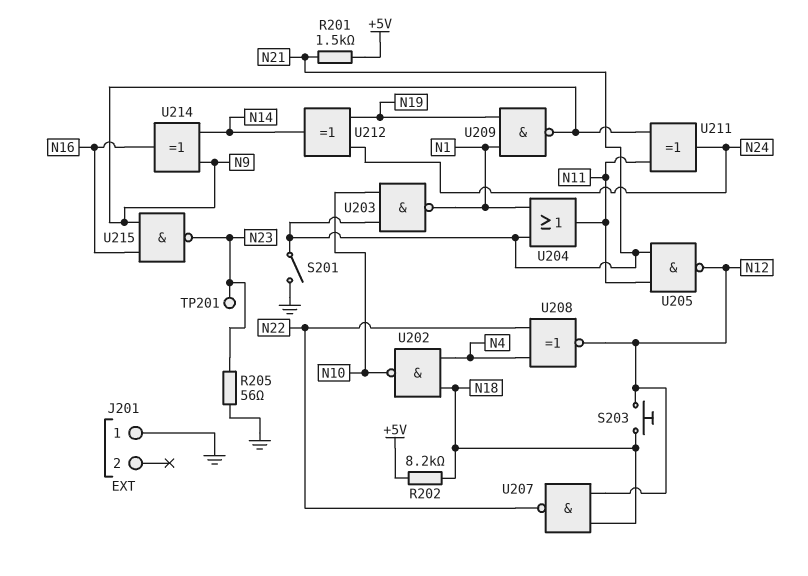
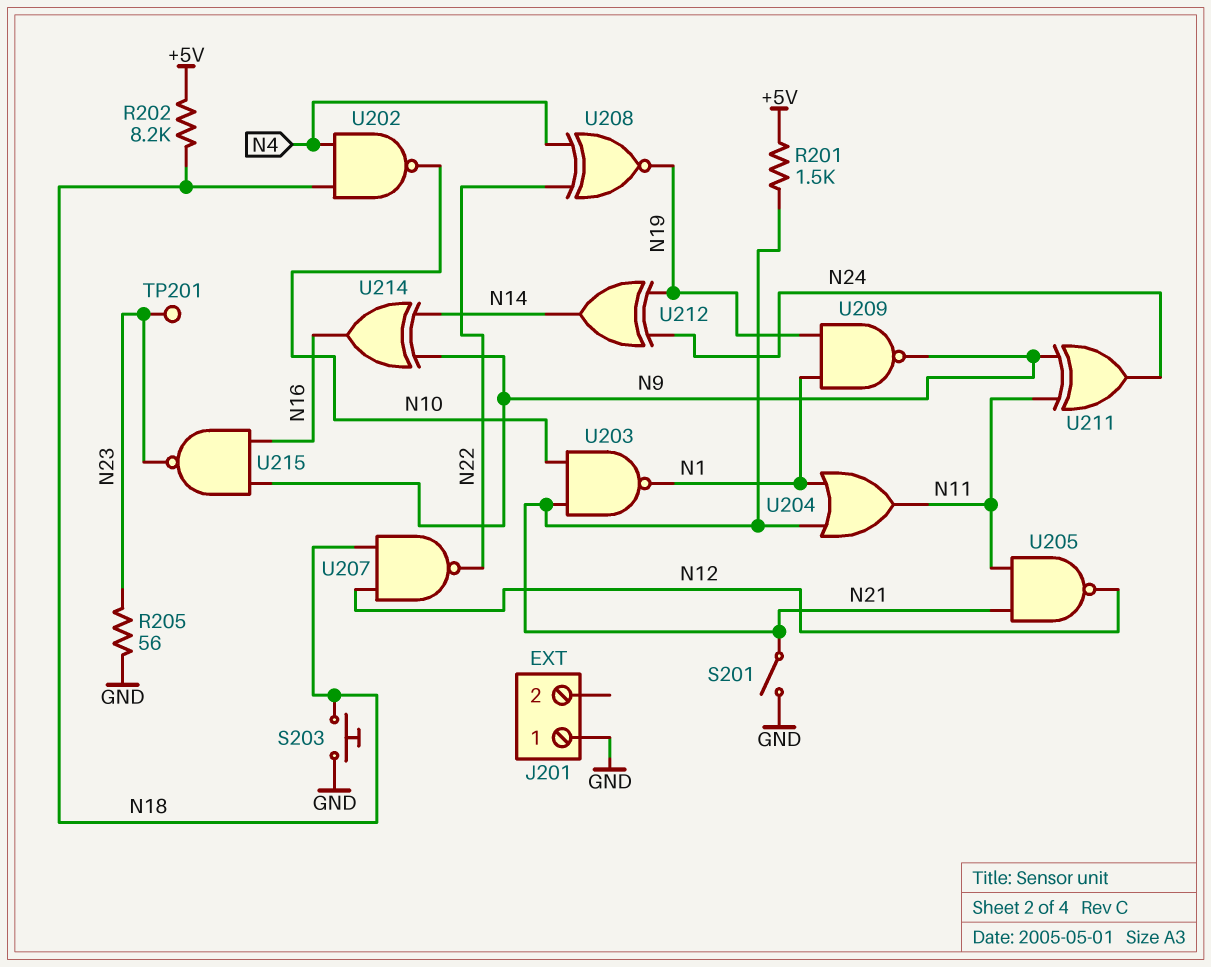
S203: button (N12, N18) -> button (GND, N18)
U208: XNOR (in N4, in N22, out N12) -> XNOR (in N4, in N22, out N19)

